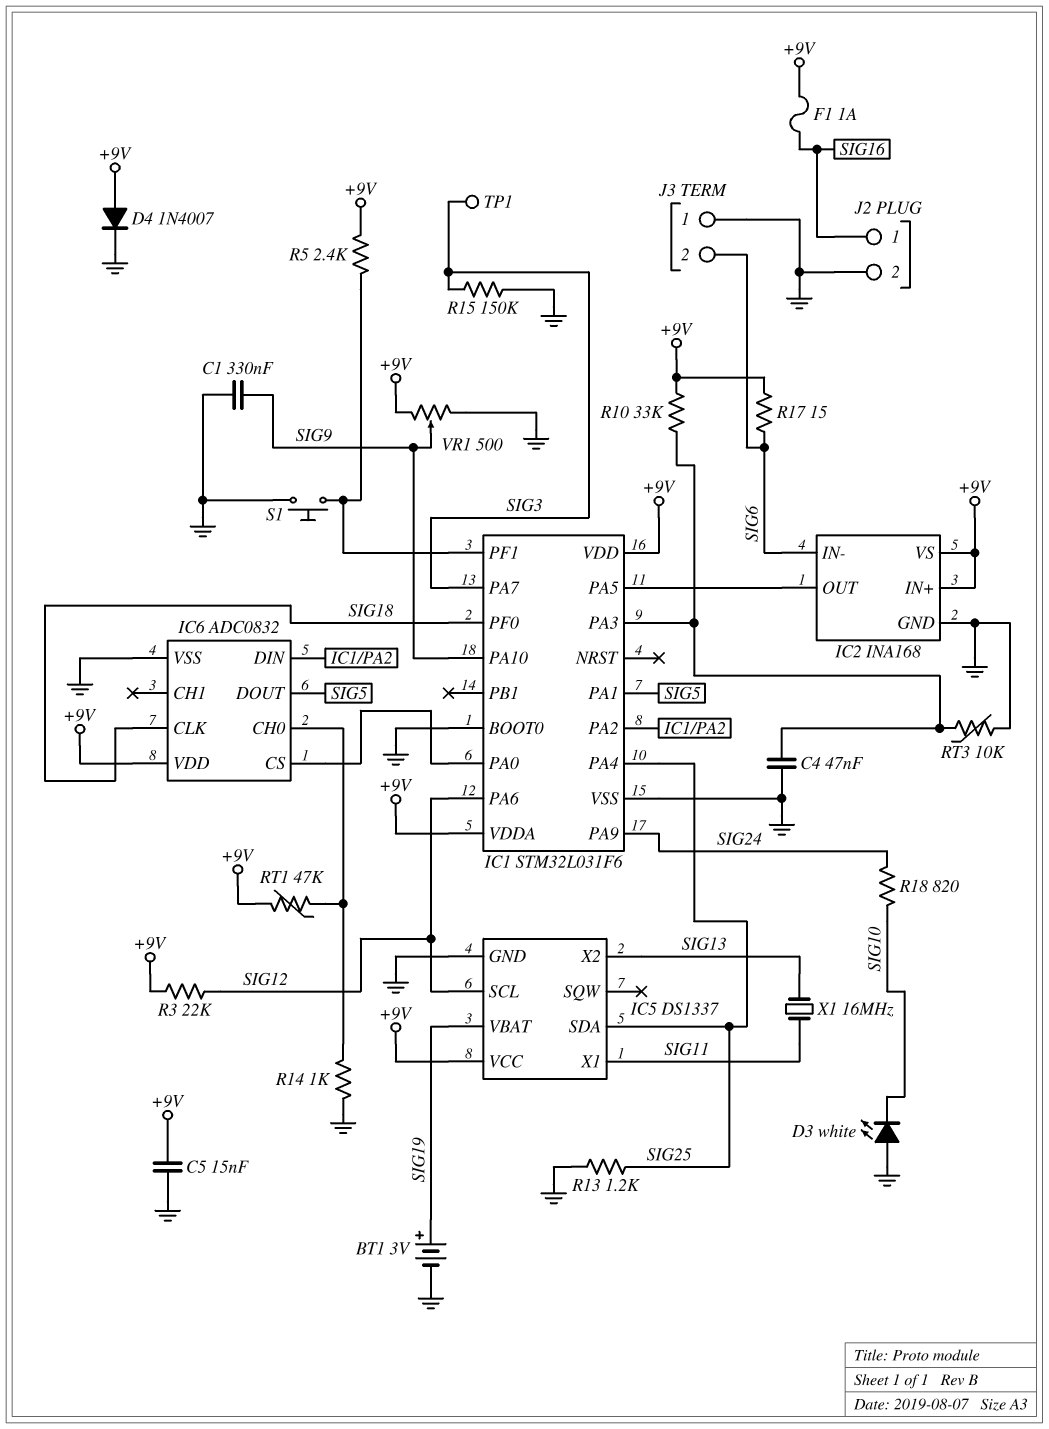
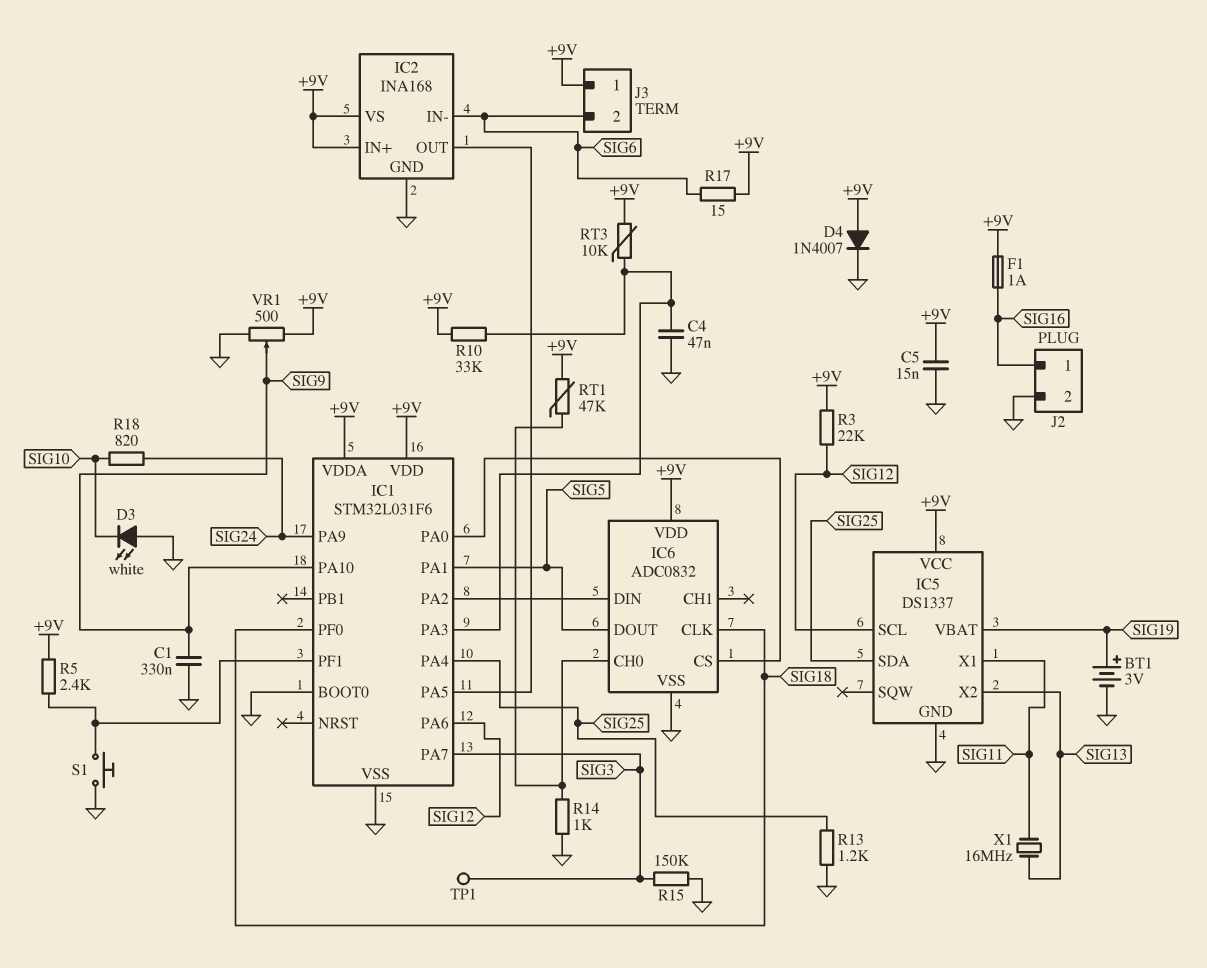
J3 pin 1: GND -> +9V
RT3: 10k (GND, IC1/PA3) -> 10k (+9V, IC1/PA3)

